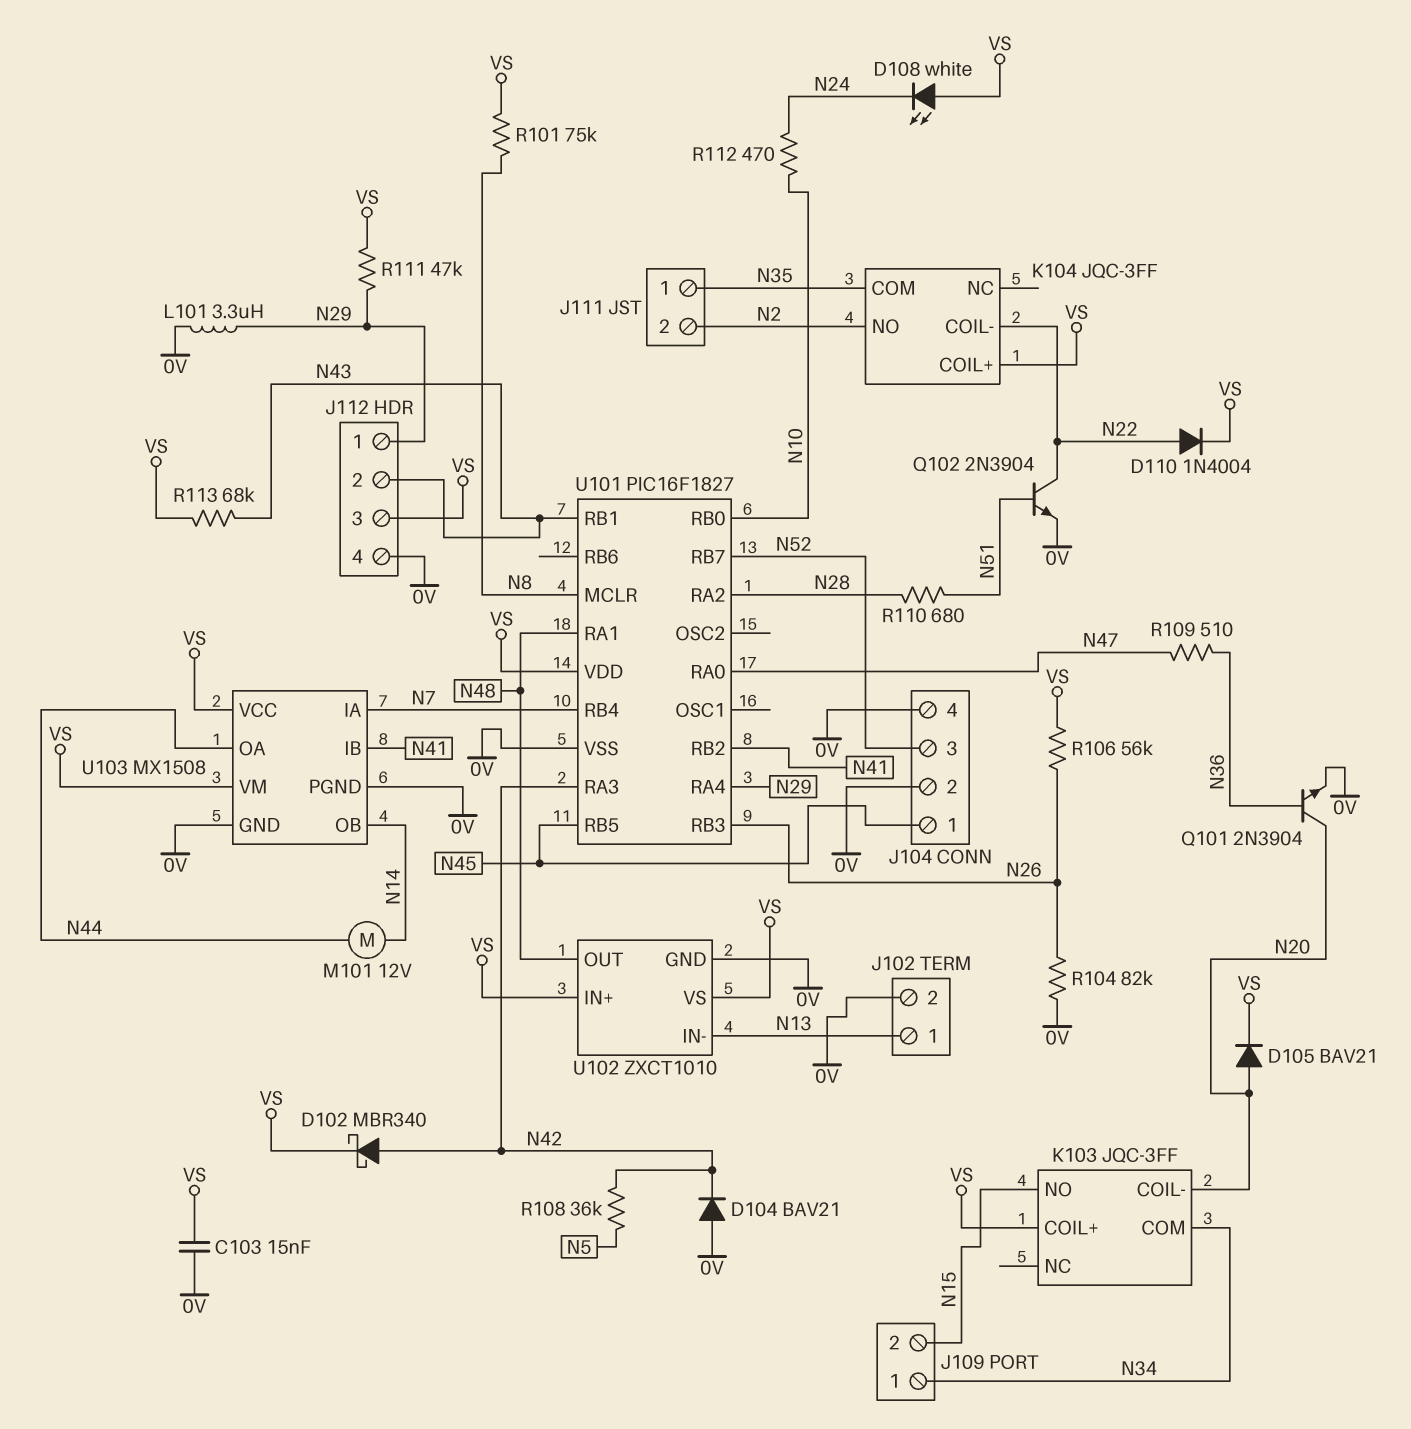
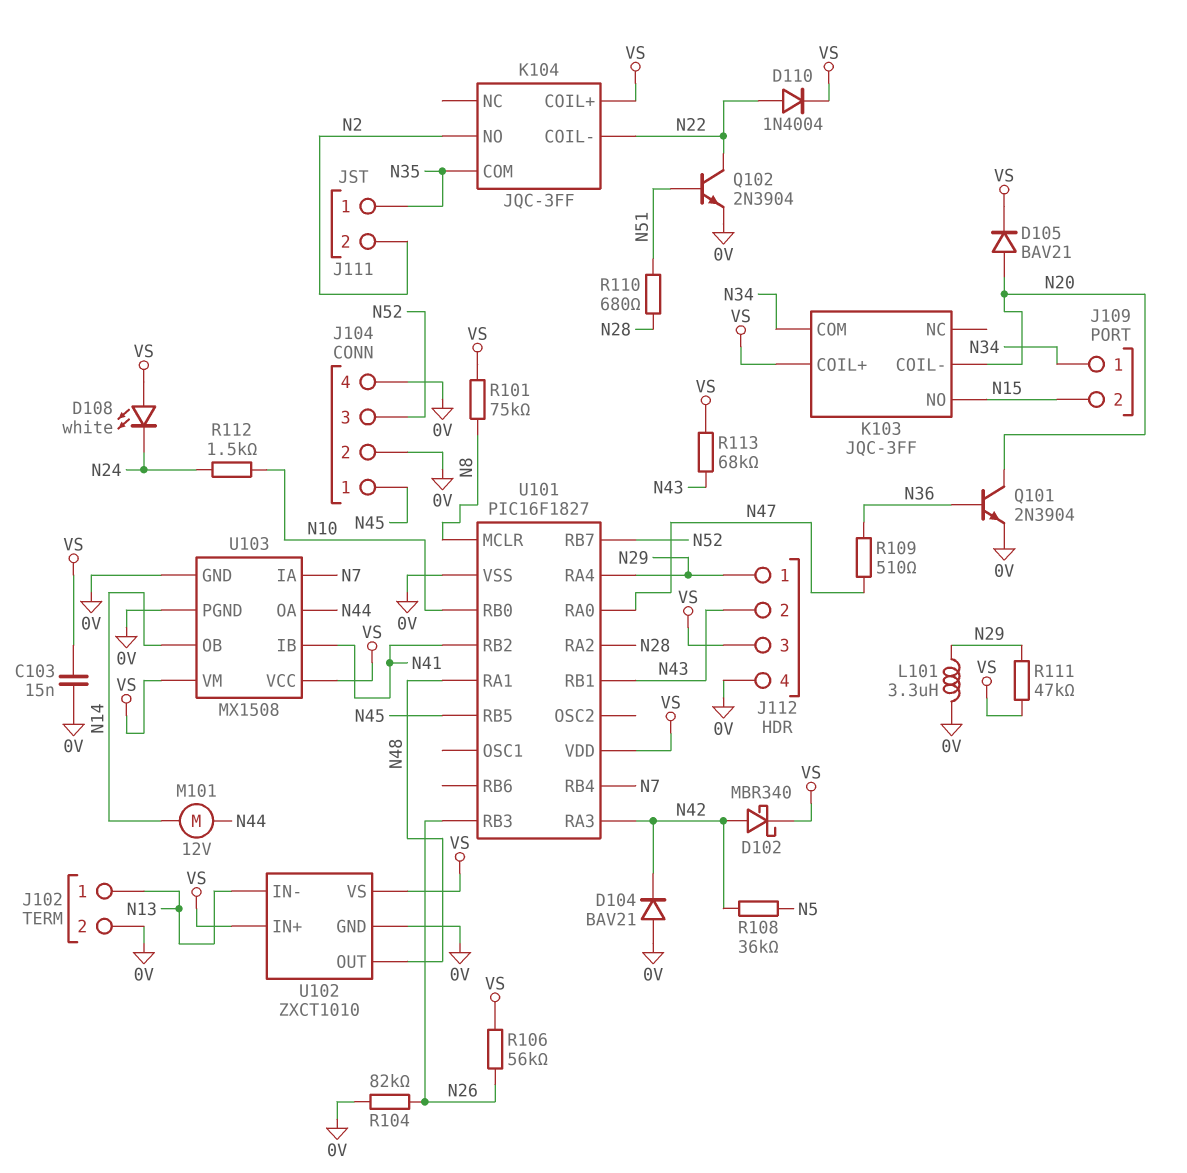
R112: 470 (N10, N24) -> 1.5k (N10, N24)

